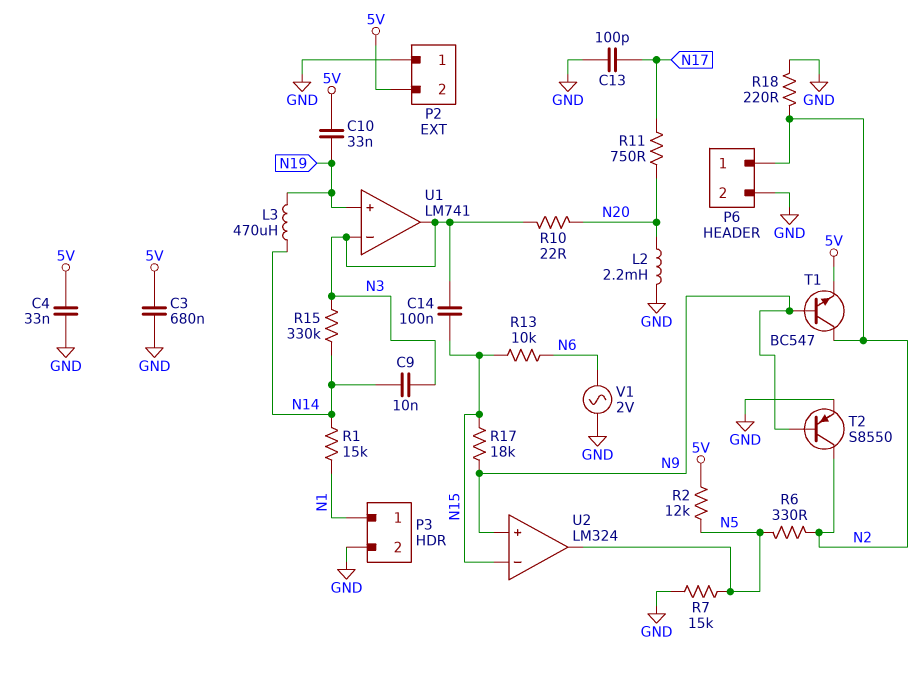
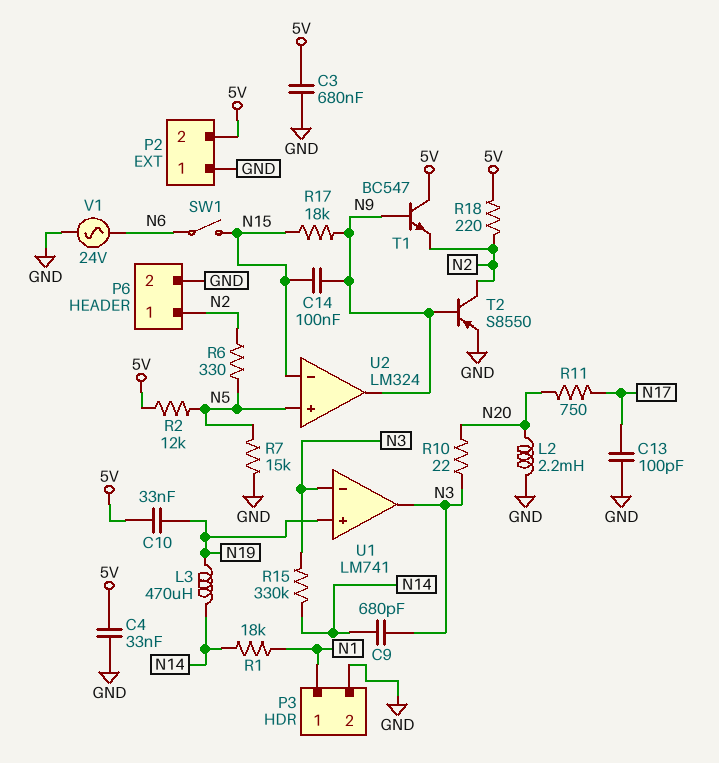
C9: 10nF (N3, N14) -> 680pF (N3, N14)
C14: 100nF (N3, N15) -> 100nF (N9, N15)
R1: 15k (N1, N14) -> 18k (N1, N14)
R13: 10k (N6, N15) -> none
R18: 220 (GND, N2) -> 220 (5V, N2)
SW1: none -> switch (N6, N15)
T1: NPN BC547 (B N9, C N2, E 5V) -> NPN BC547 (B N9, C 5V, E N2)
U2 pin in+: N9 -> N5
U2 pin out: N5 -> N9
V1: AC 2V (GND, N6) -> AC 24V (GND, N6)

